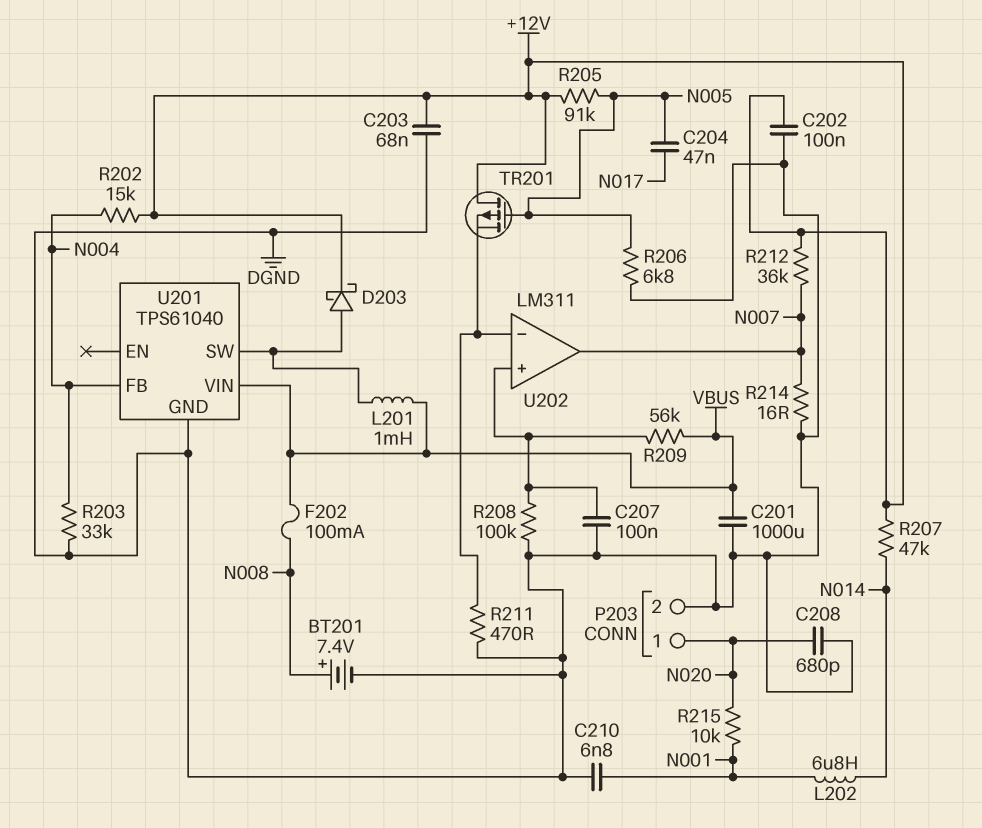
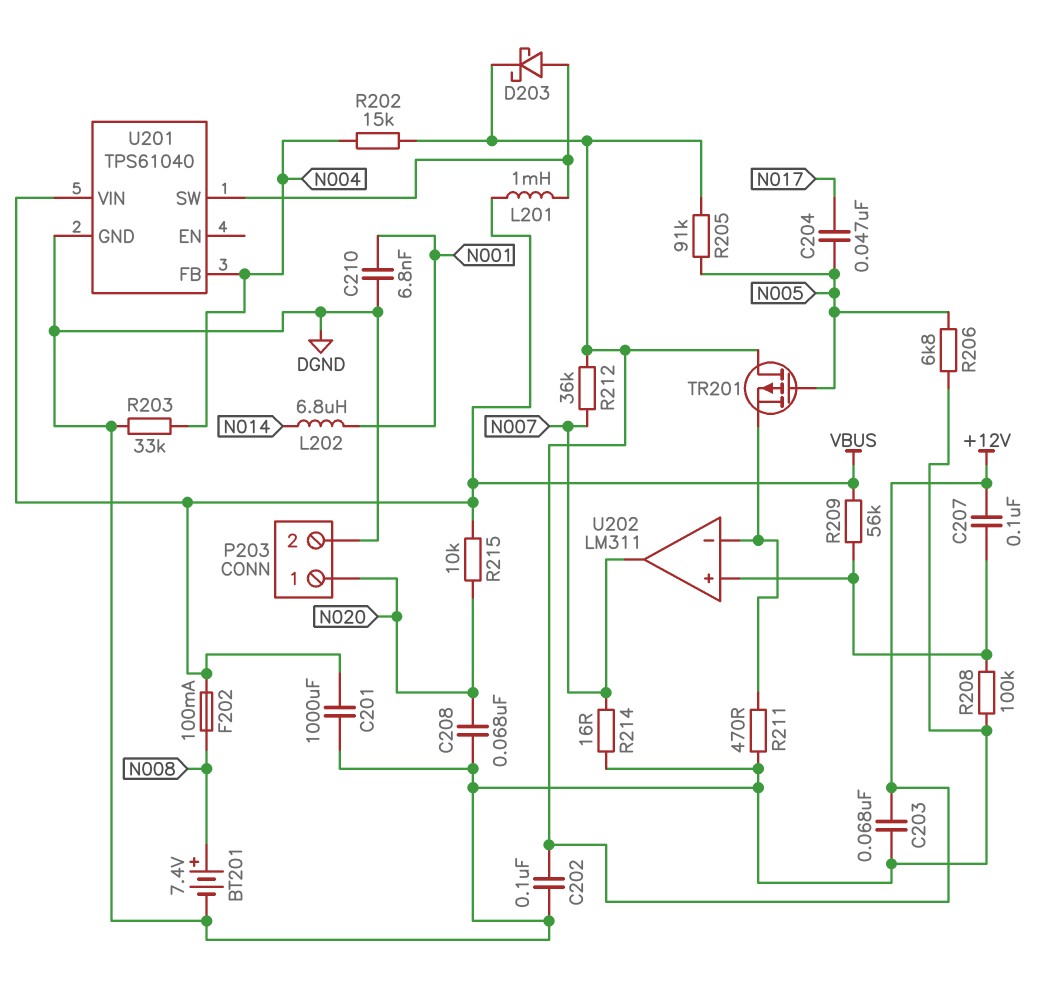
C207: 100nF (DGND, U202/in+) -> 100nF (+12V, U202/in+)
C208: 680pF (DGND, N020) -> 68nF (DGND, N020)
R207: 47k (+12V, N014) -> none
R215: 10k (N001, N020) -> 10k (N020, VBUS)

